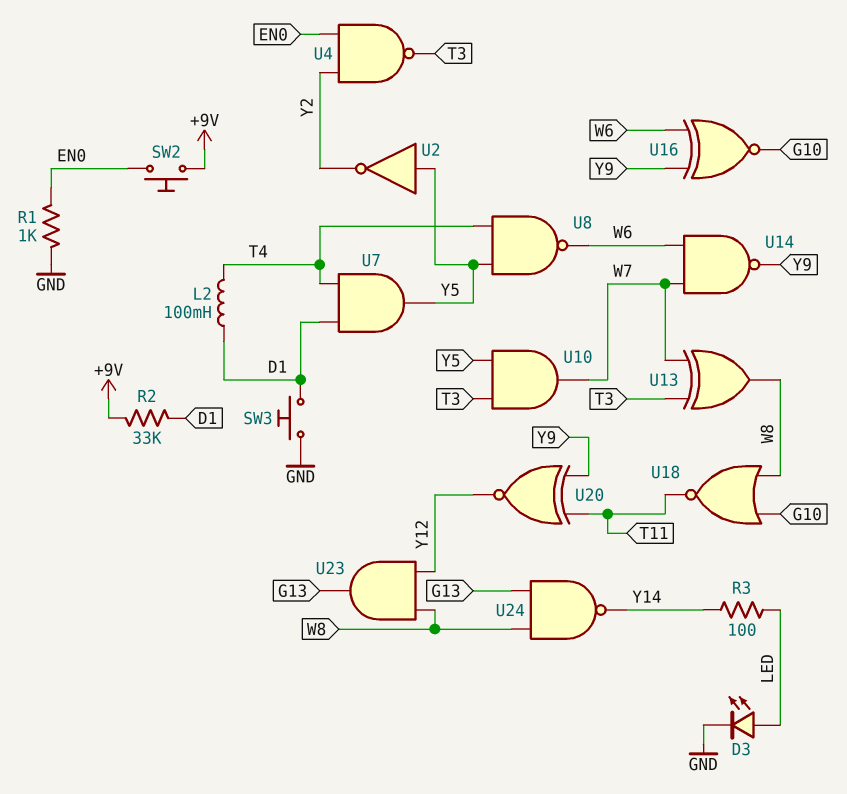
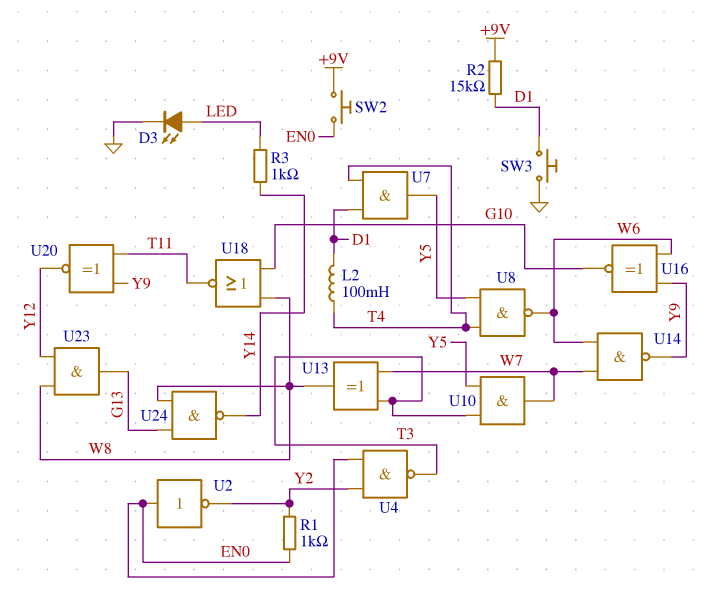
R1: 1k (EN0, GND) -> 1k (EN0, Y2)
R2: 33k (+9V, D1) -> 15k (+9V, D1)
R3: 100 (LED, Y14) -> 1k (LED, Y14)
U2: NOT (in Y5, out Y2) -> NOT (in EN0, out Y2)

